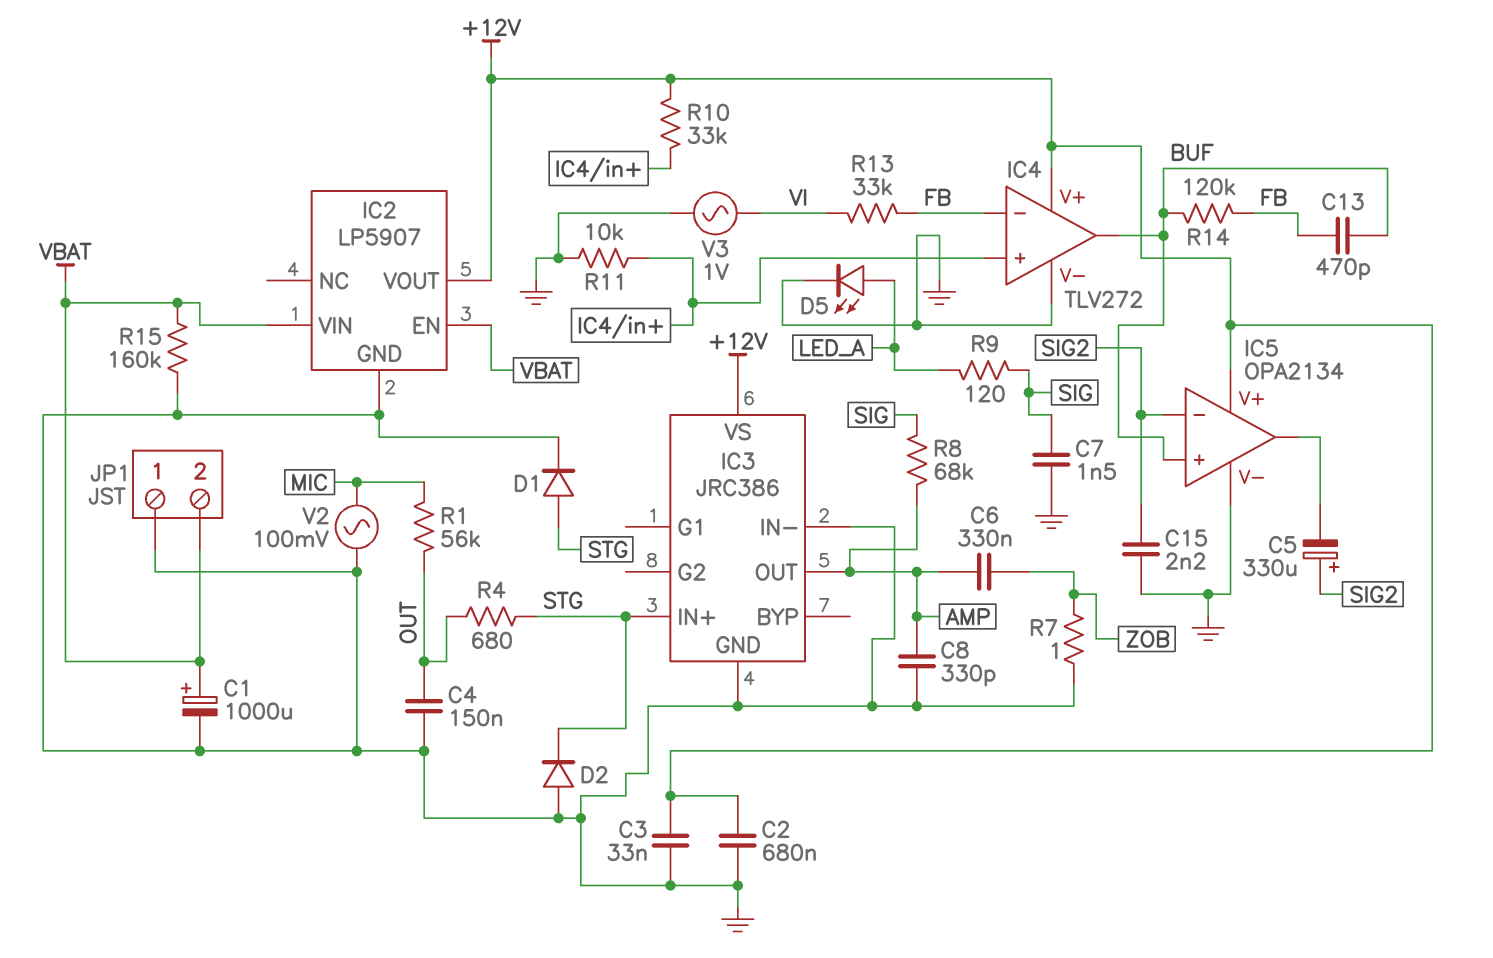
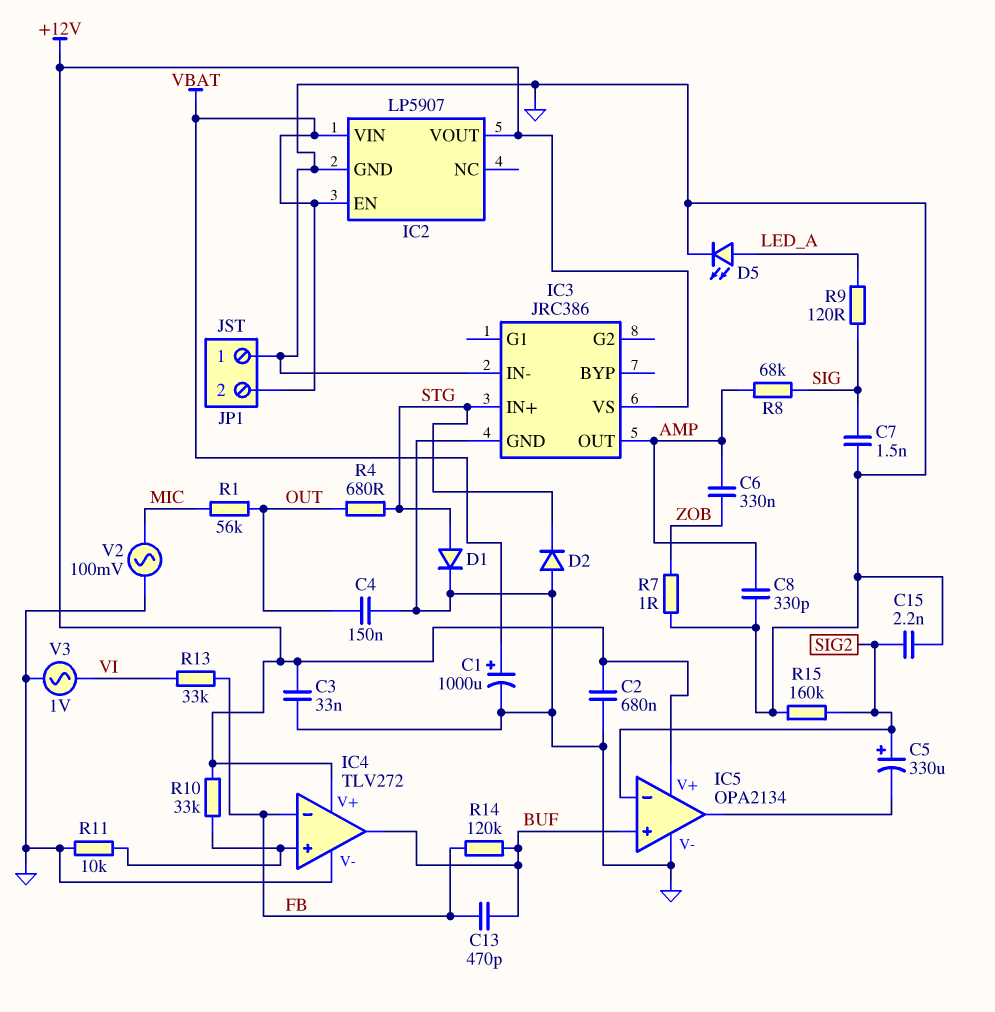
R15: 160k (GND, VBAT) -> 160k (GND, SIG2)

